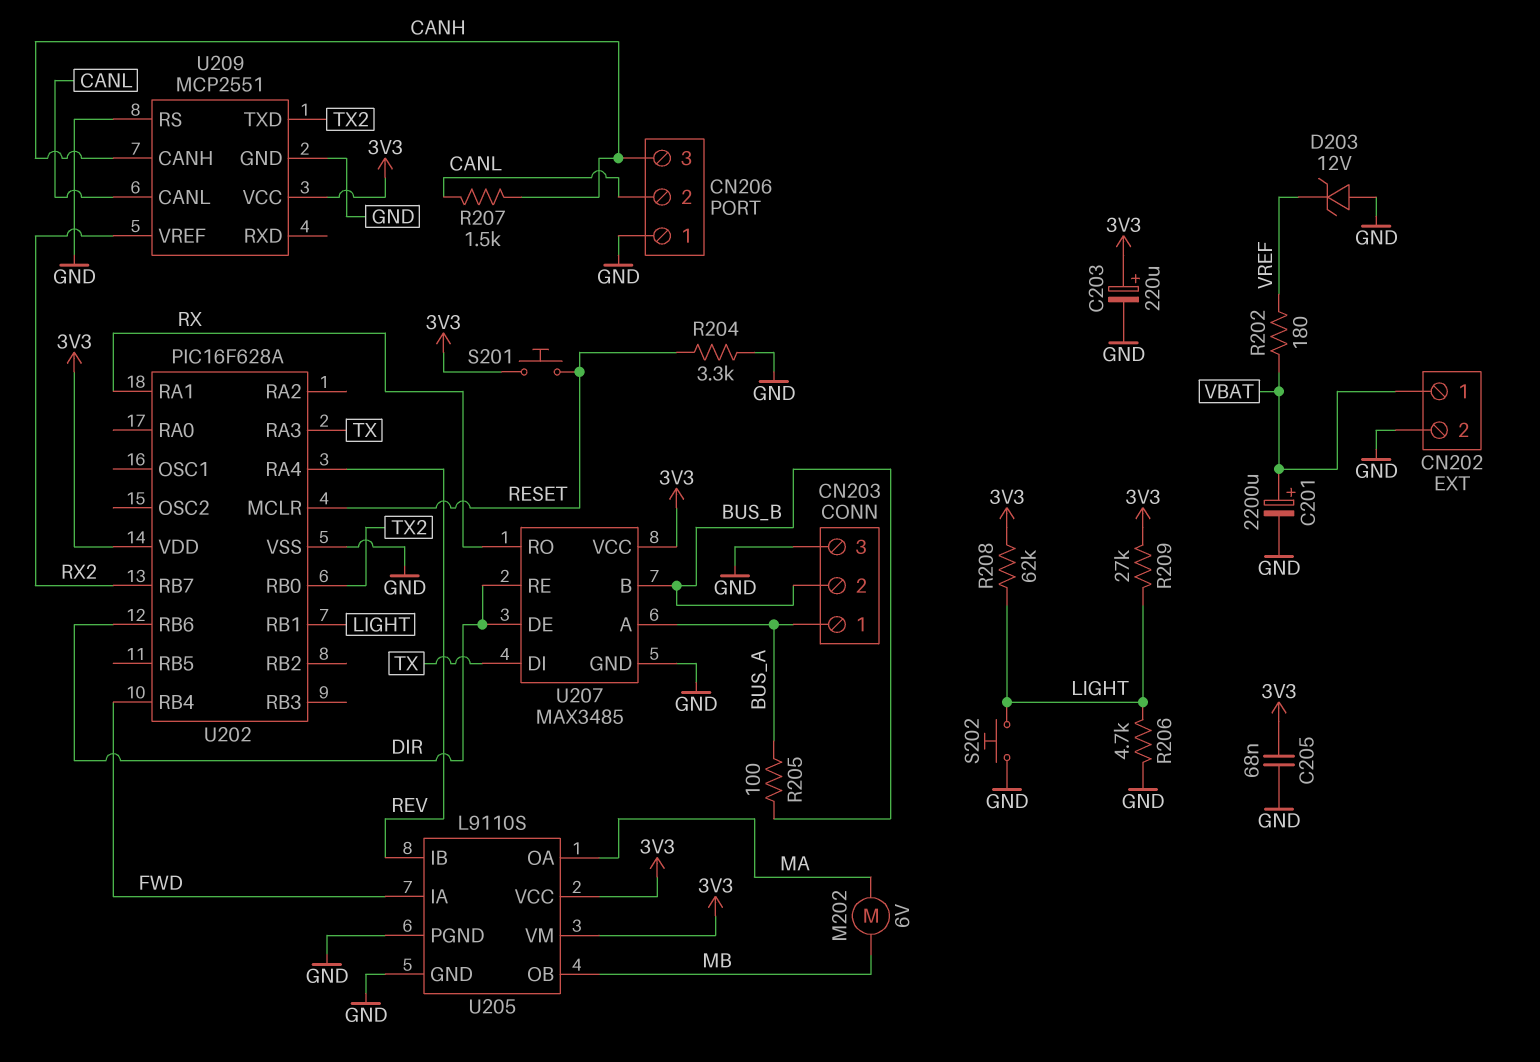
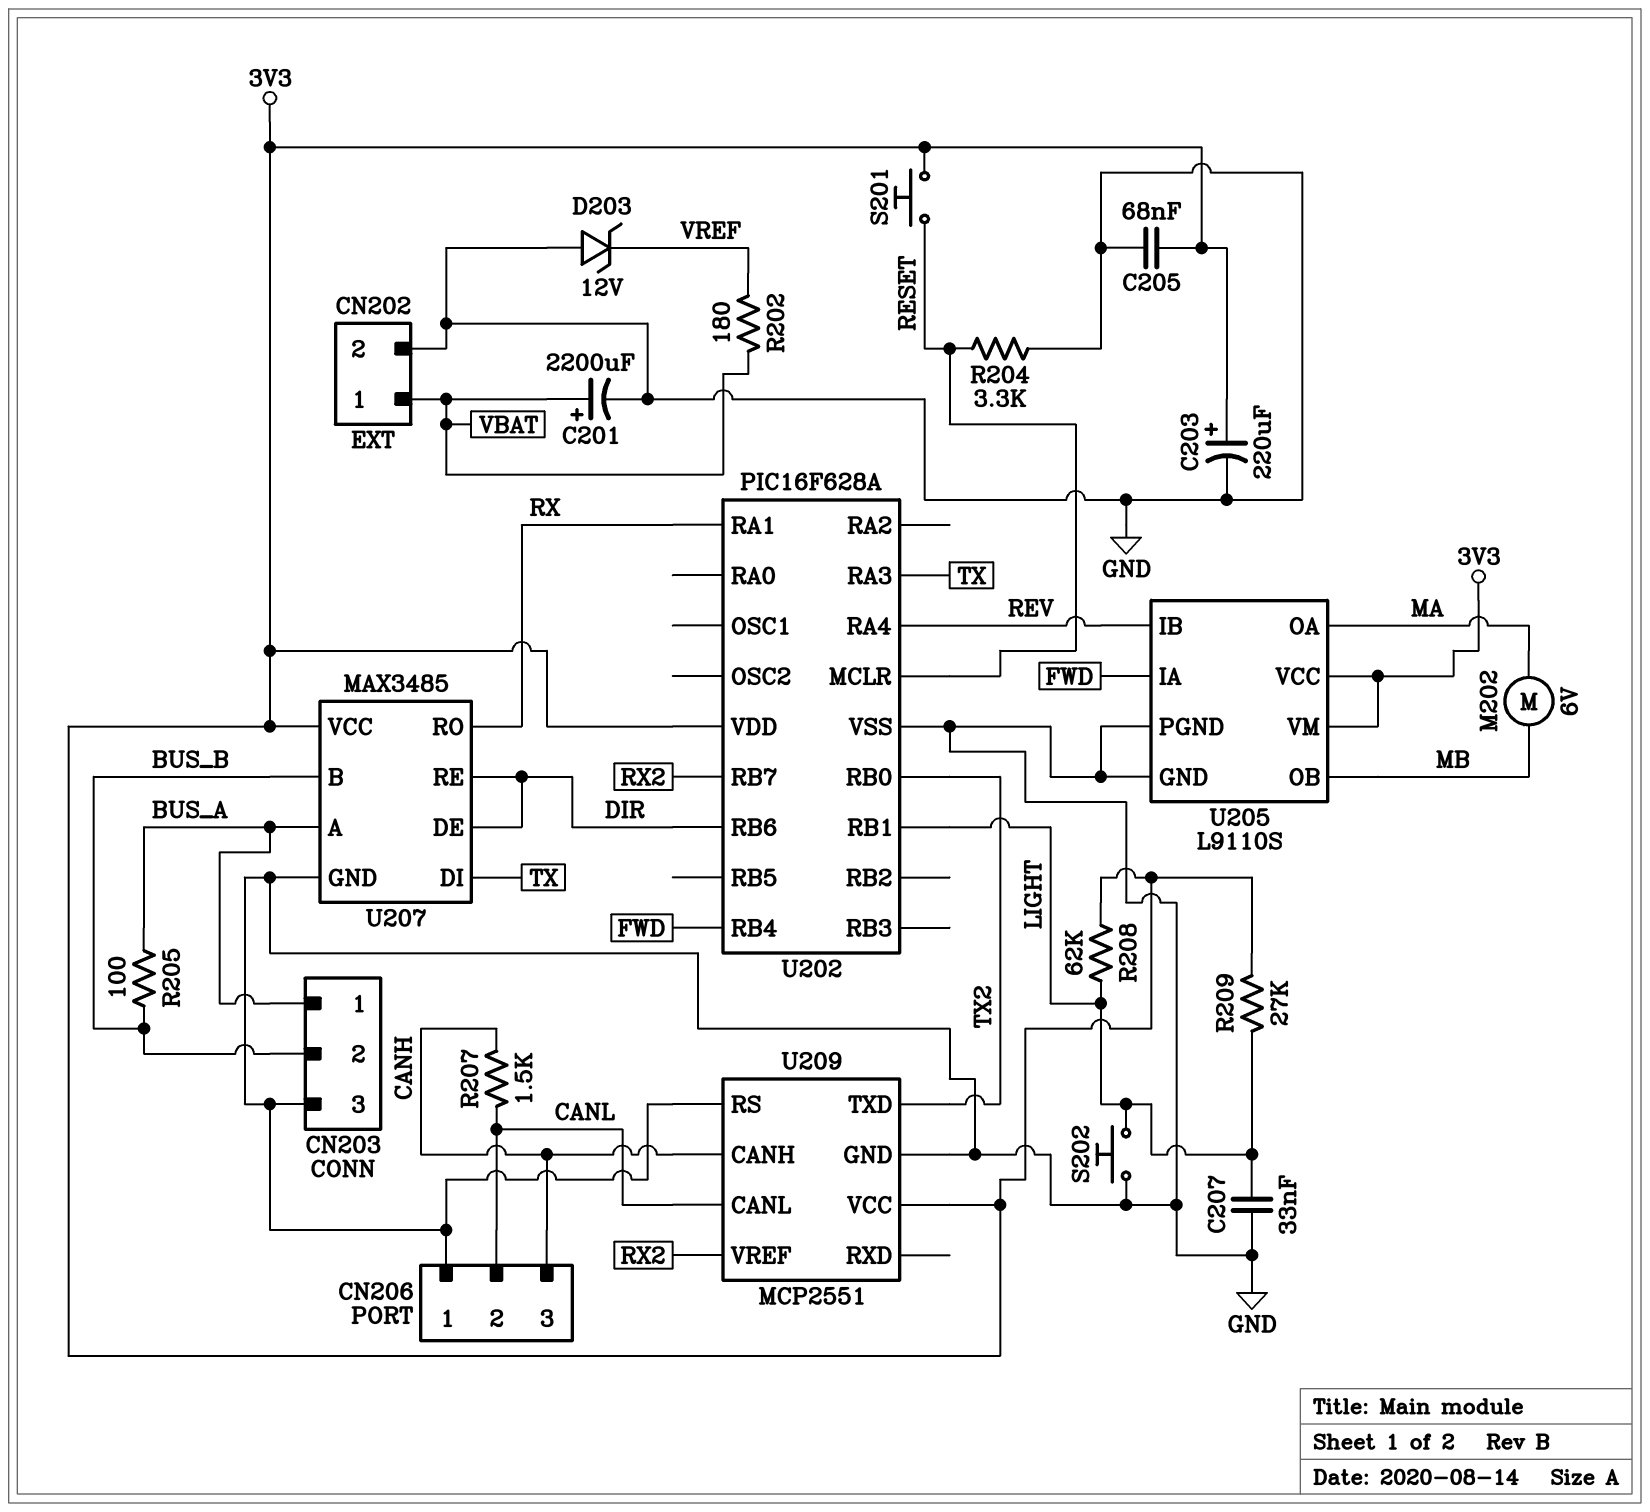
C207: none -> 33nF (GND, LIGHT)
R206: 4.7k (GND, LIGHT) -> none

